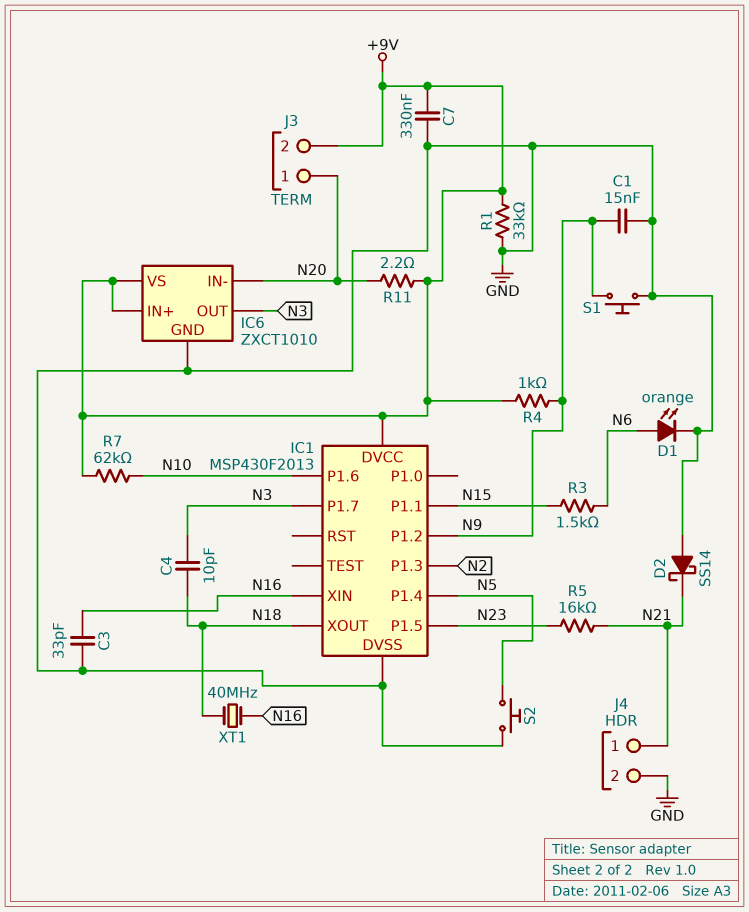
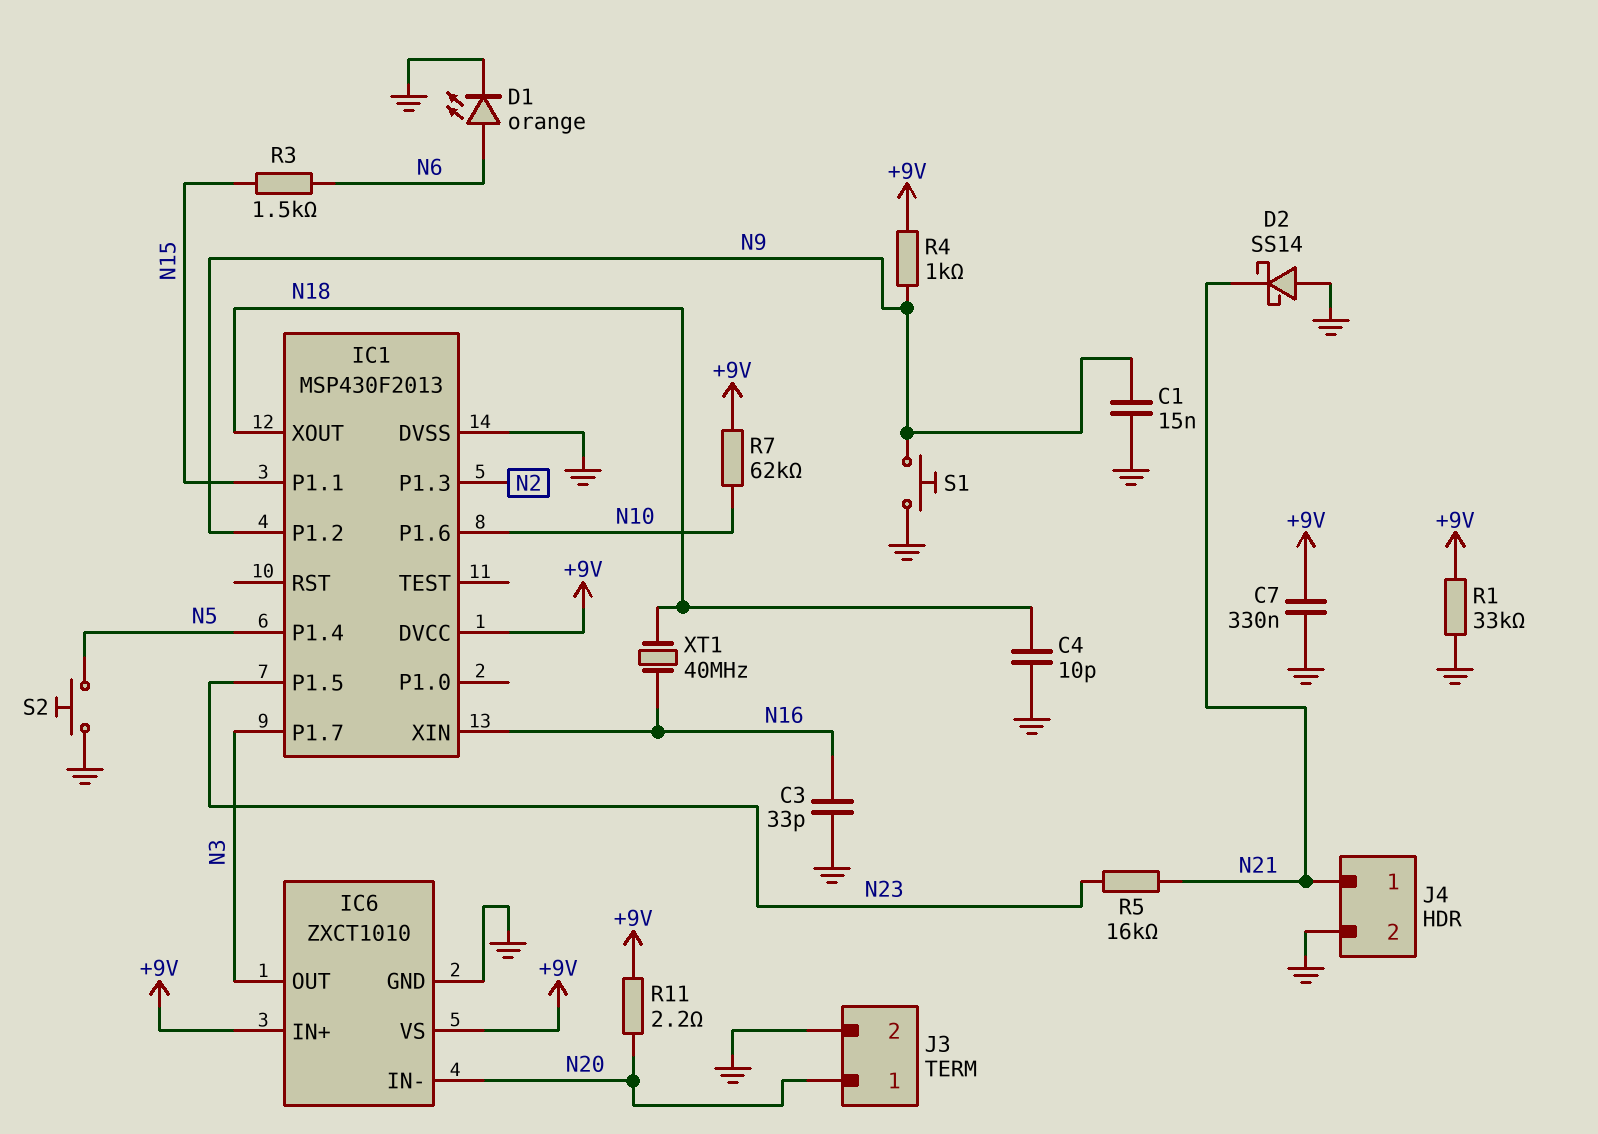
C4: 10pF (N3, N18) -> 10pF (GND, N18)
J3 pin 2: +9V -> GND

